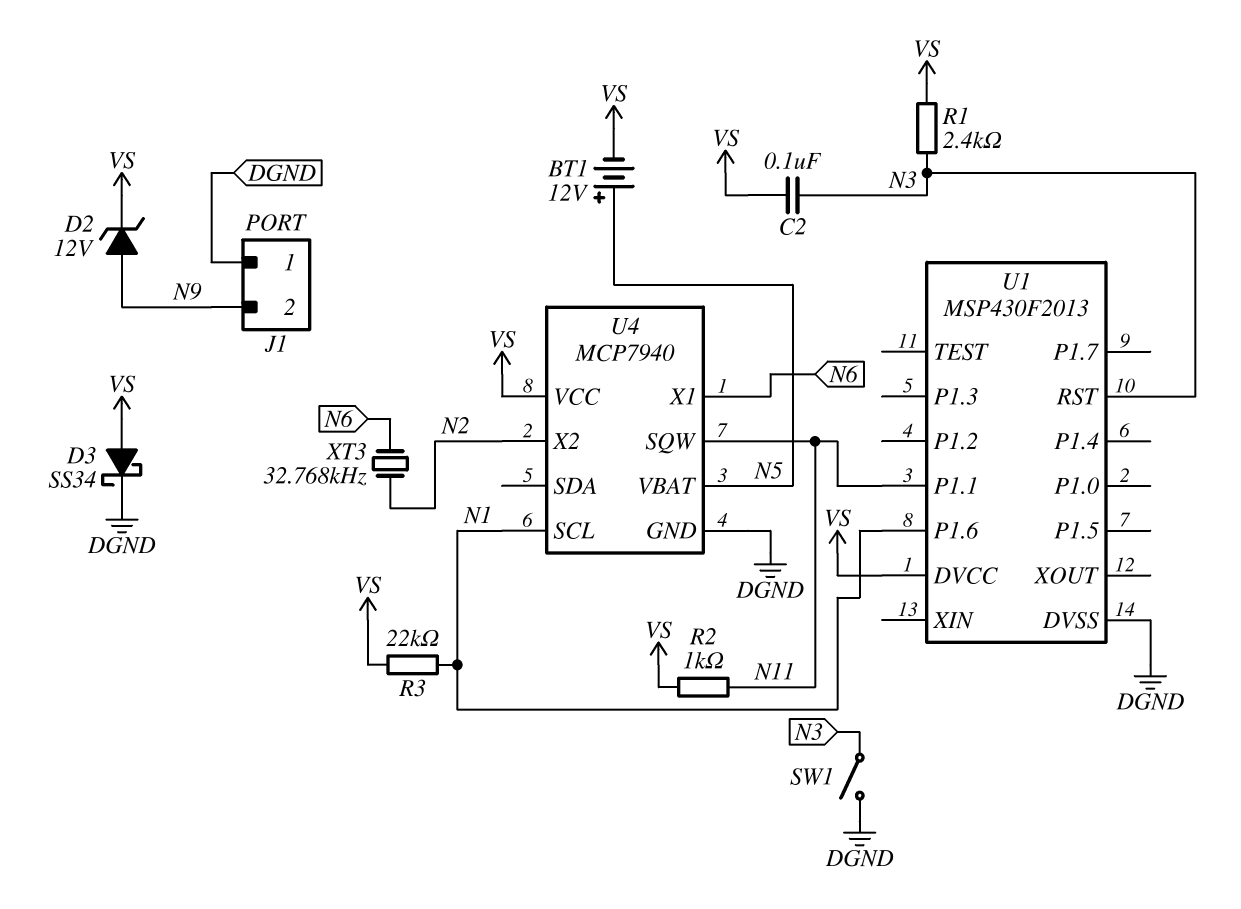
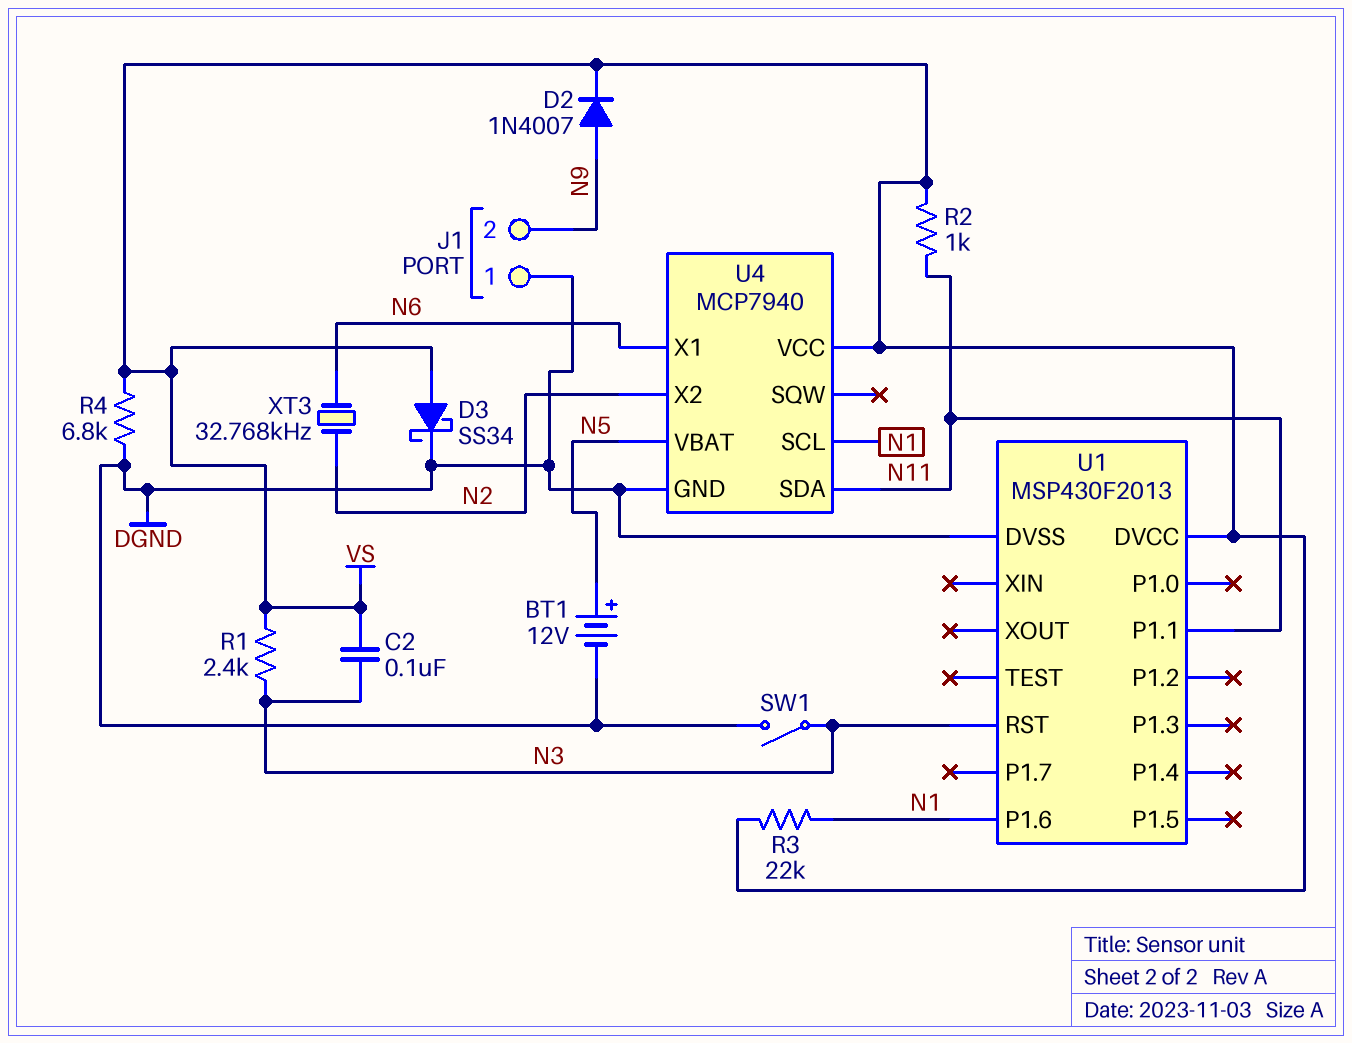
BT1: 12V (plus N5, minus VS) -> 12V (plus N5, minus DGND)
D2: zener 12V (A N9, K VS) -> diode 1N4007 (A N9, K VS)
R4: none -> 6.8k (DGND, VS)
U4 pin SDA: none -> N11
U4 pin SQW: N11 -> none

